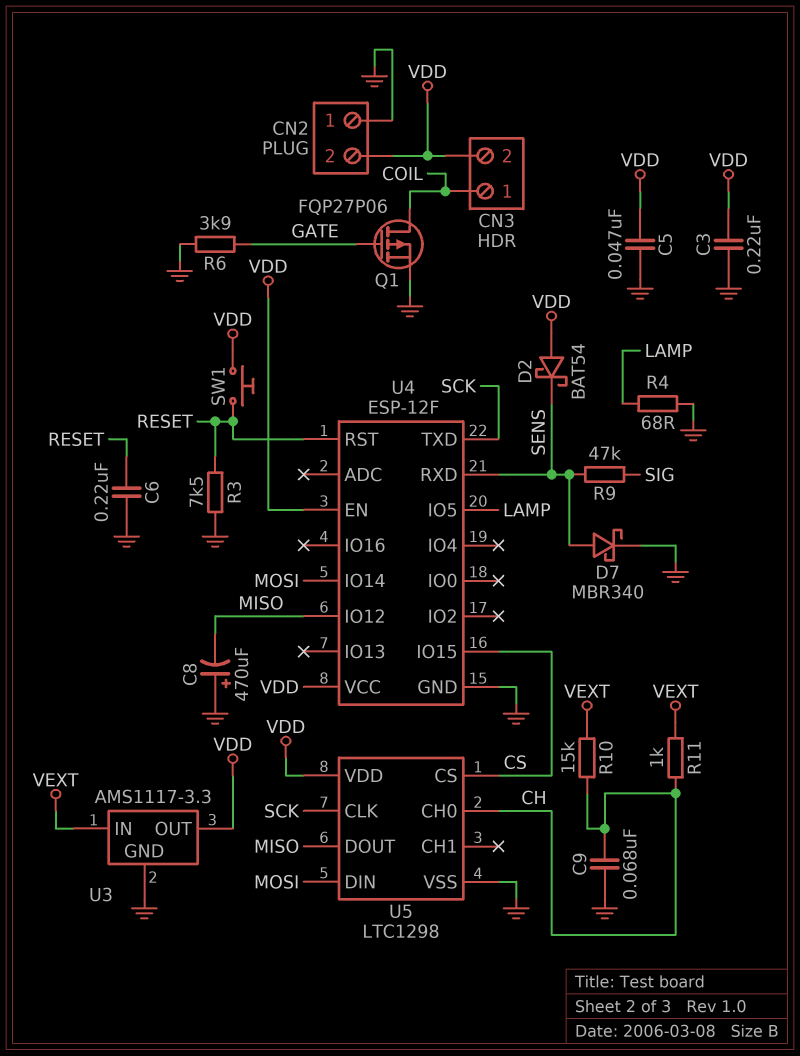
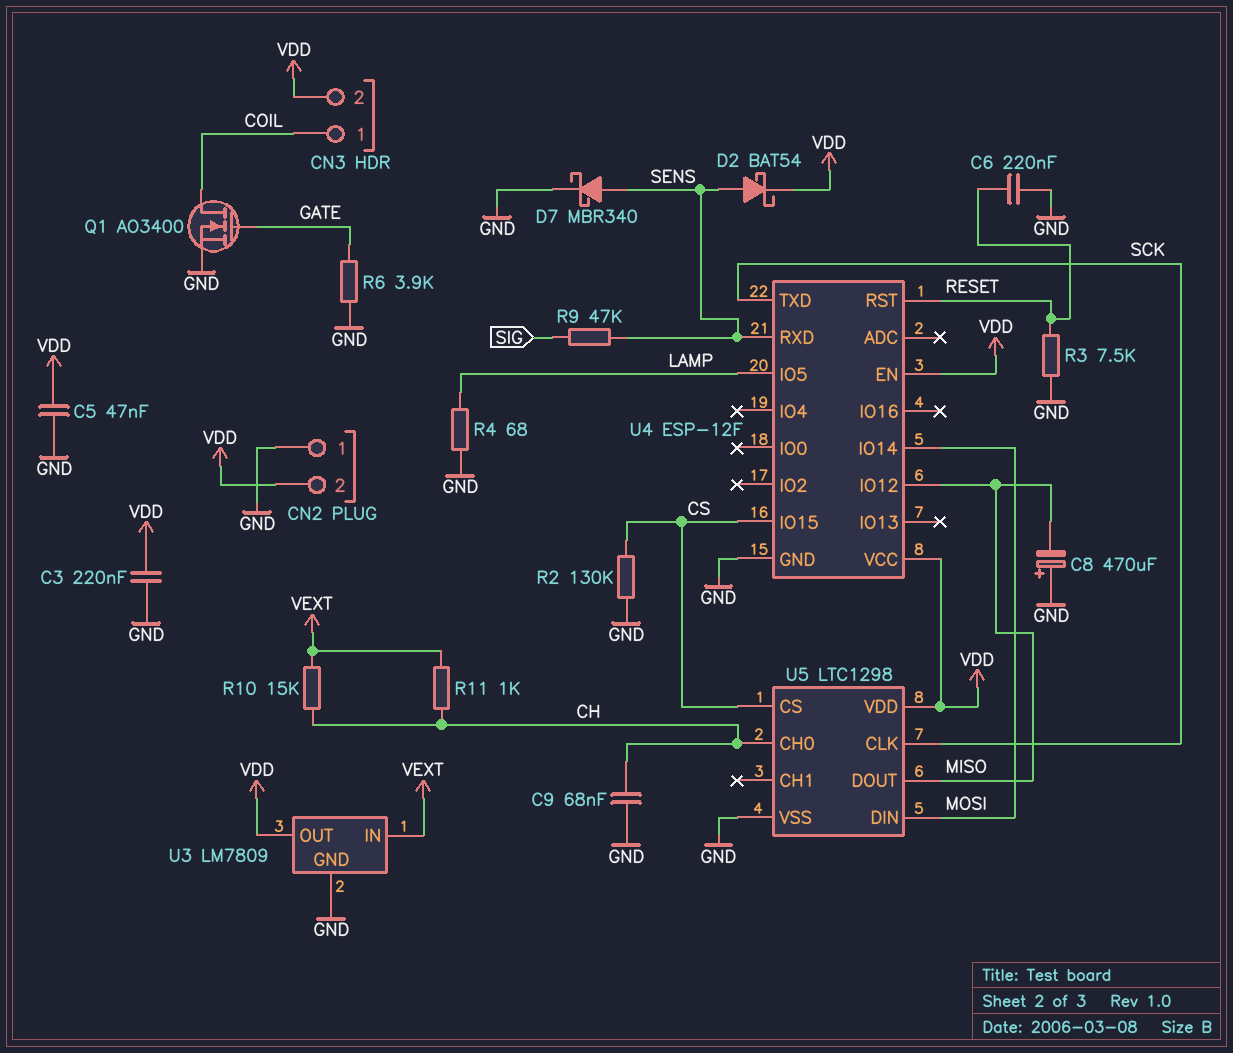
D2: schottky BAT54 (A VDD, K SENS) -> schottky BAT54 (A SENS, K VDD)
Q1: PMOS FQP27P06 (G GATE, D COIL, S GND) -> NMOS AO3400 (G GATE, D COIL, S GND)
R2: none -> 130k (CS, GND)
SW1: button (RESET, VDD) -> none
U3: AMS1117-3.3 -> LM7809

